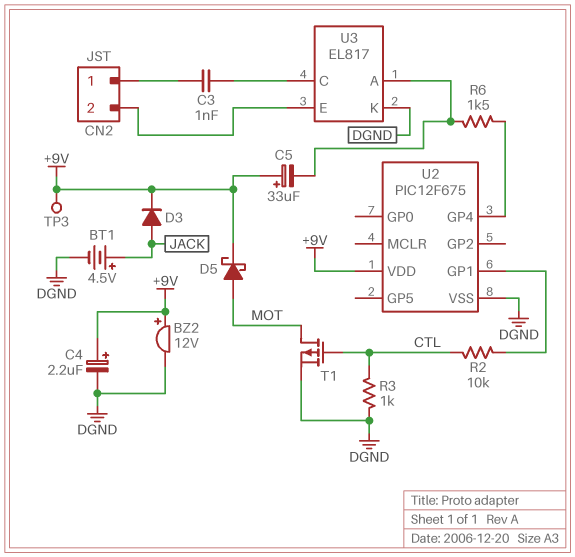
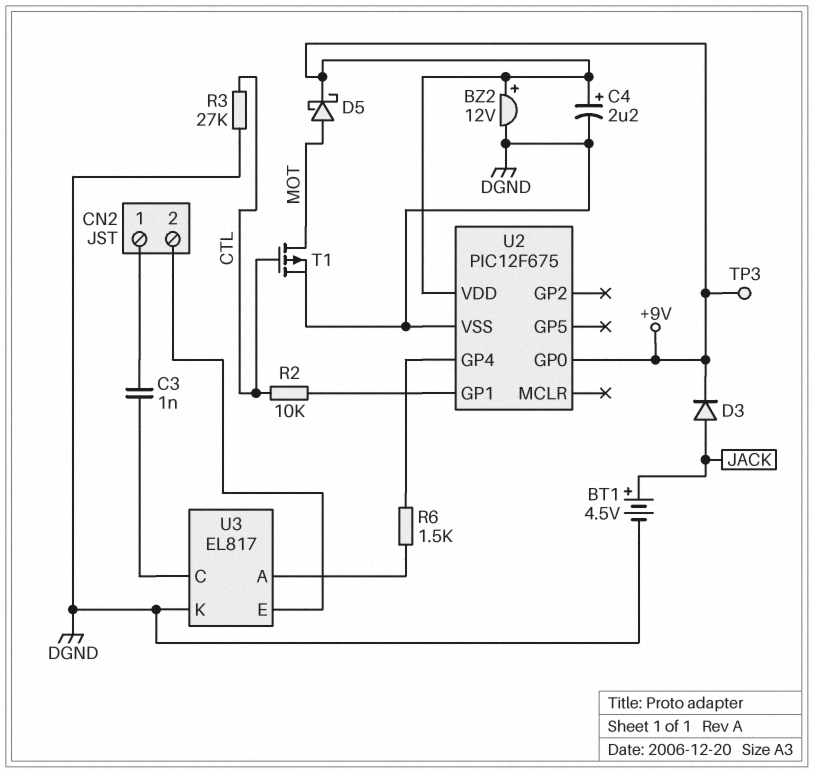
C5: 33uF (plus +9V, minus U3/A) -> none
R3: 1k (CTL, DGND) -> 27k (CTL, DGND)
U2 pin GP0: none -> +9V

